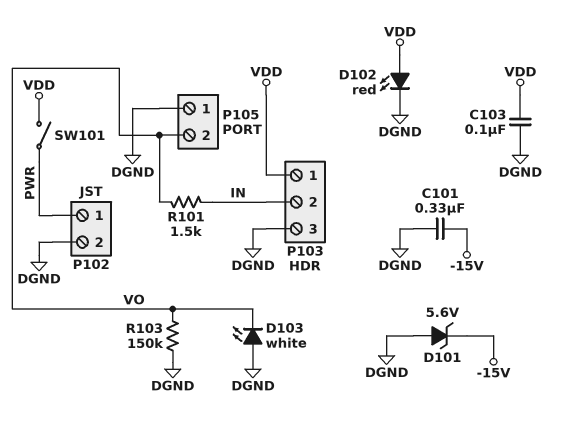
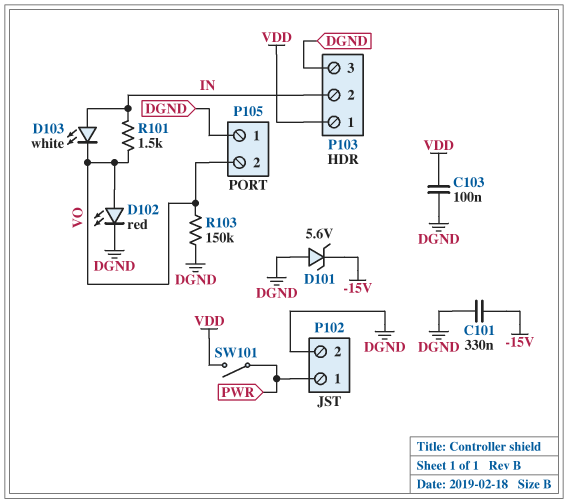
D102: LED red (A VDD, K DGND) -> LED red (A VO, K DGND)
D103: LED white (A DGND, K VO) -> LED white (A IN, K VO)

